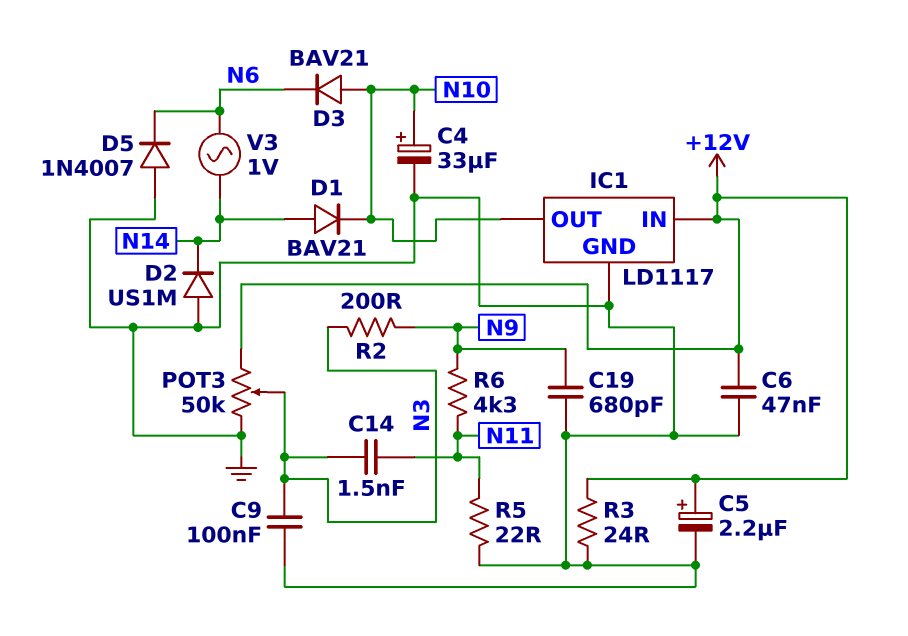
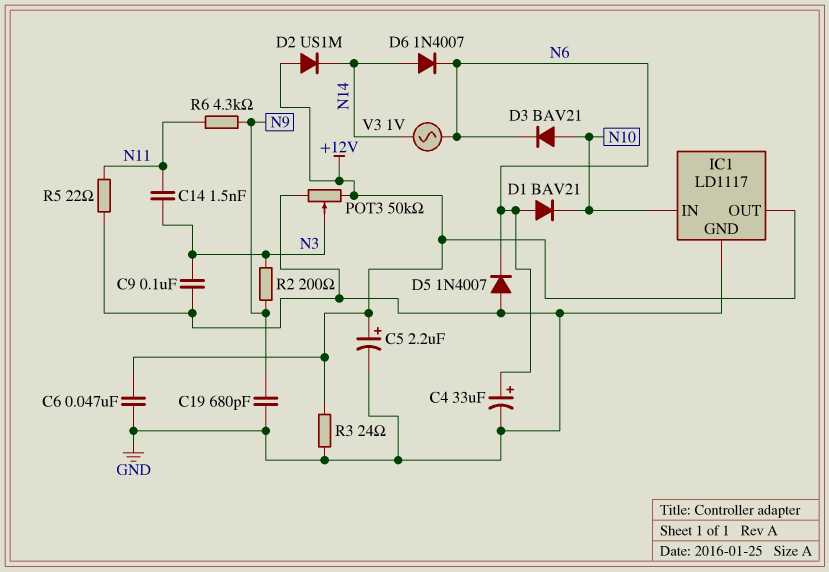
C4: 33uF (plus N10, minus GND) -> 33uF (plus N6, minus GND)
D1: diode BAV21 (A N14, K N10) -> diode BAV21 (A N6, K N10)
D2: diode US1M (A GND, K N14) -> diode US1M (A +12V, K N14)
D6: none -> diode 1N4007 (A N14, K N6)
IC1 pin IN: +12V -> N10
IC1 pin OUT: N10 -> +12V

